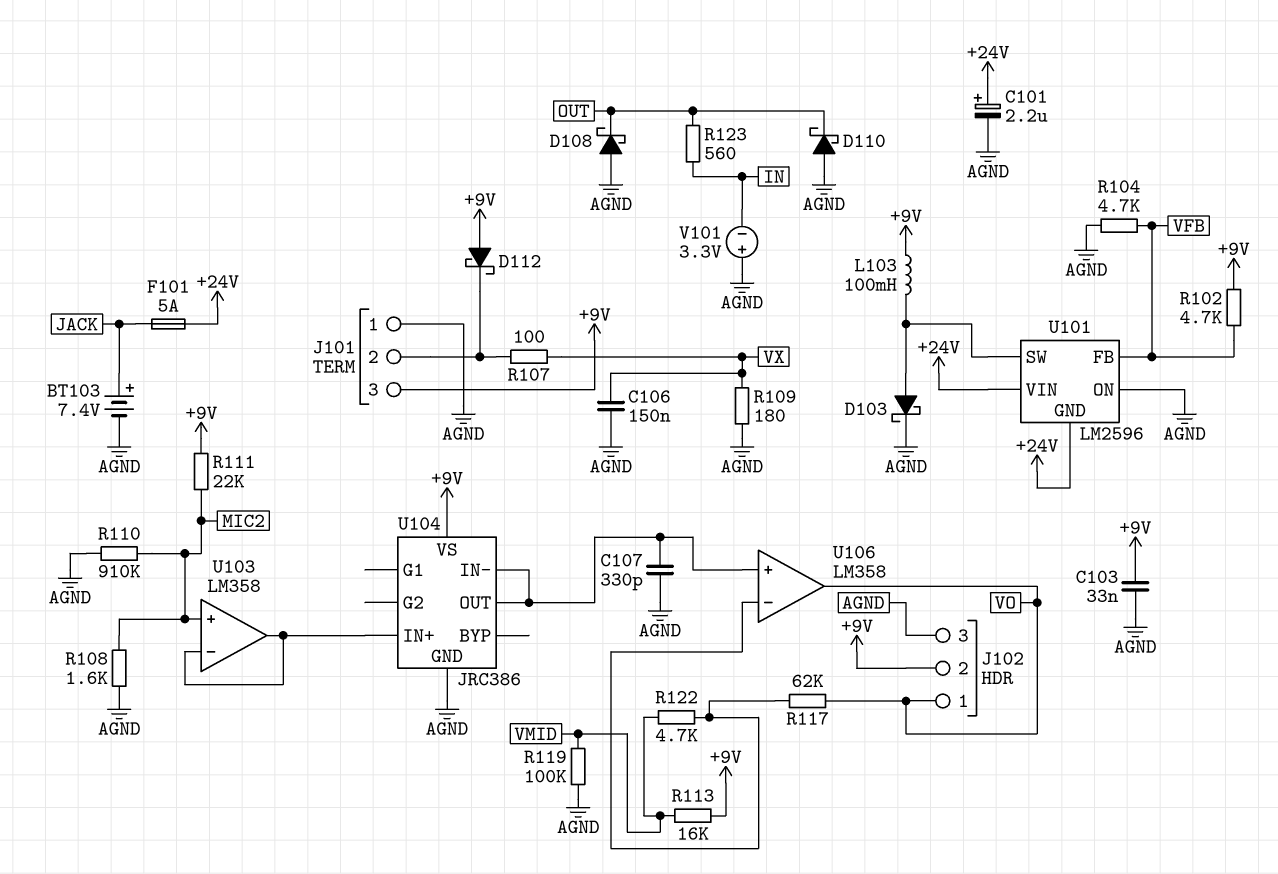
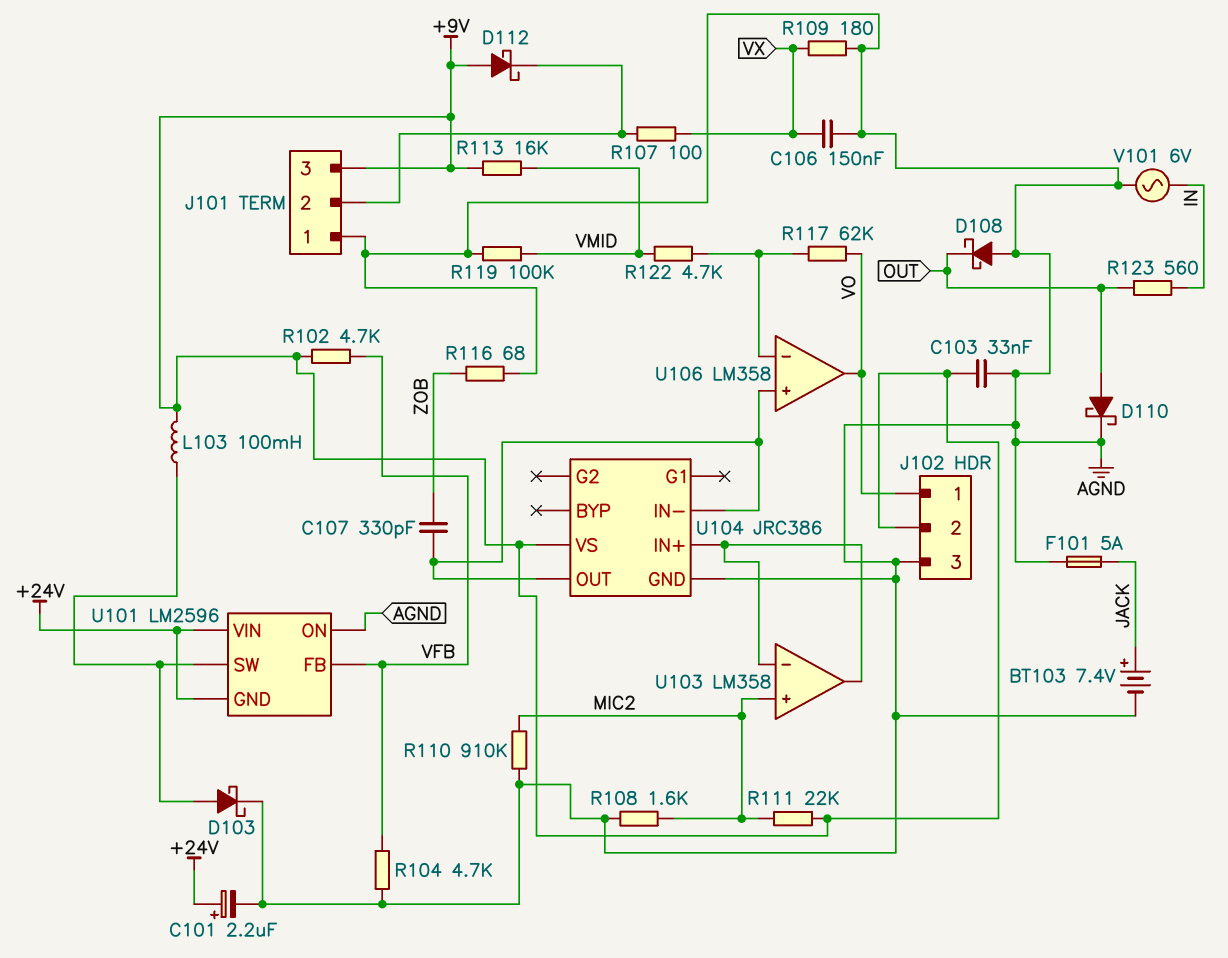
C107: 330pF (AGND, U104/IN-) -> 330pF (U104/IN-, ZOB)
D110: schottky (A AGND, K OUT) -> schottky (A OUT, K AGND)
F101: 5A (+24V, JACK) -> 5A (AGND, JACK)
R116: none -> 68 (AGND, ZOB)
V101: 3.3V (plus AGND, minus IN) -> AC 6V (AGND, IN)

